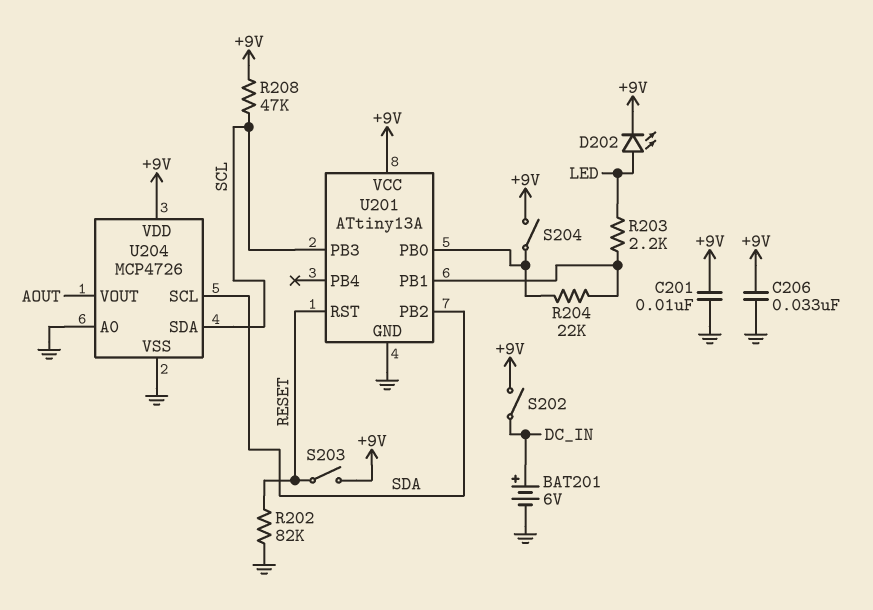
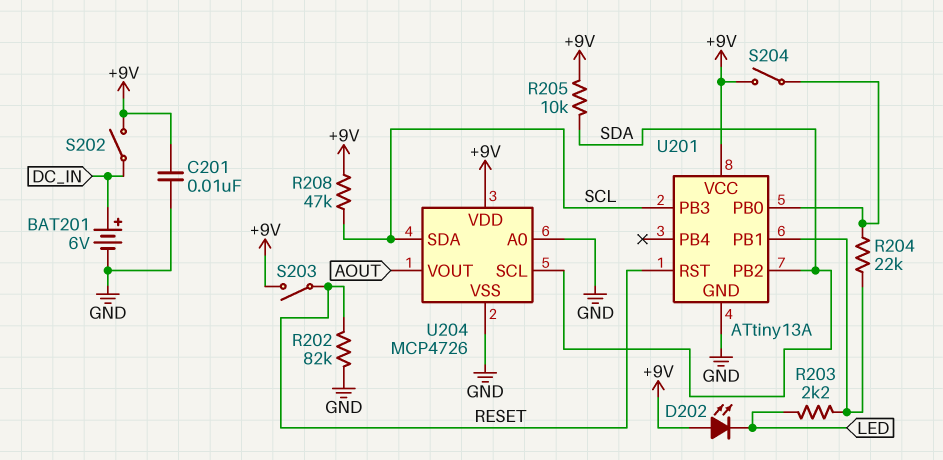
C206: 33nF (+9V, GND) -> none
D202: LED (A LED, K +9V) -> LED (A +9V, K LED)
R205: none -> 10k (+9V, SDA)

